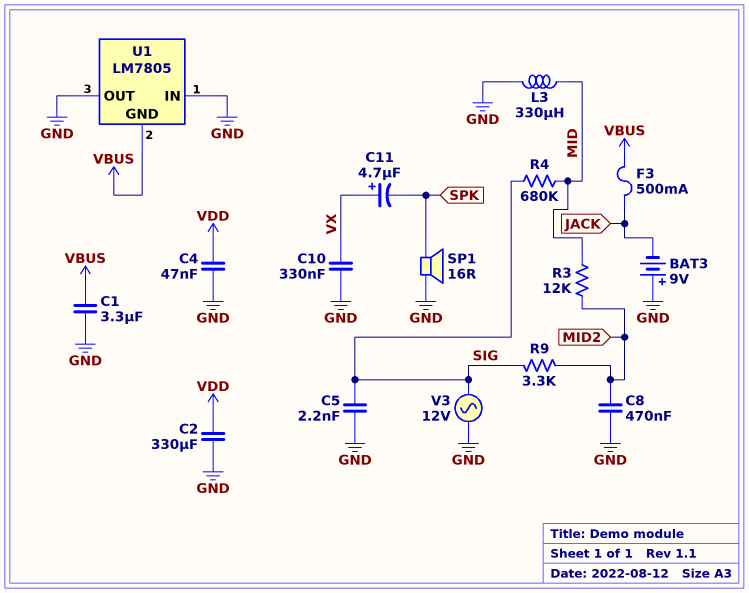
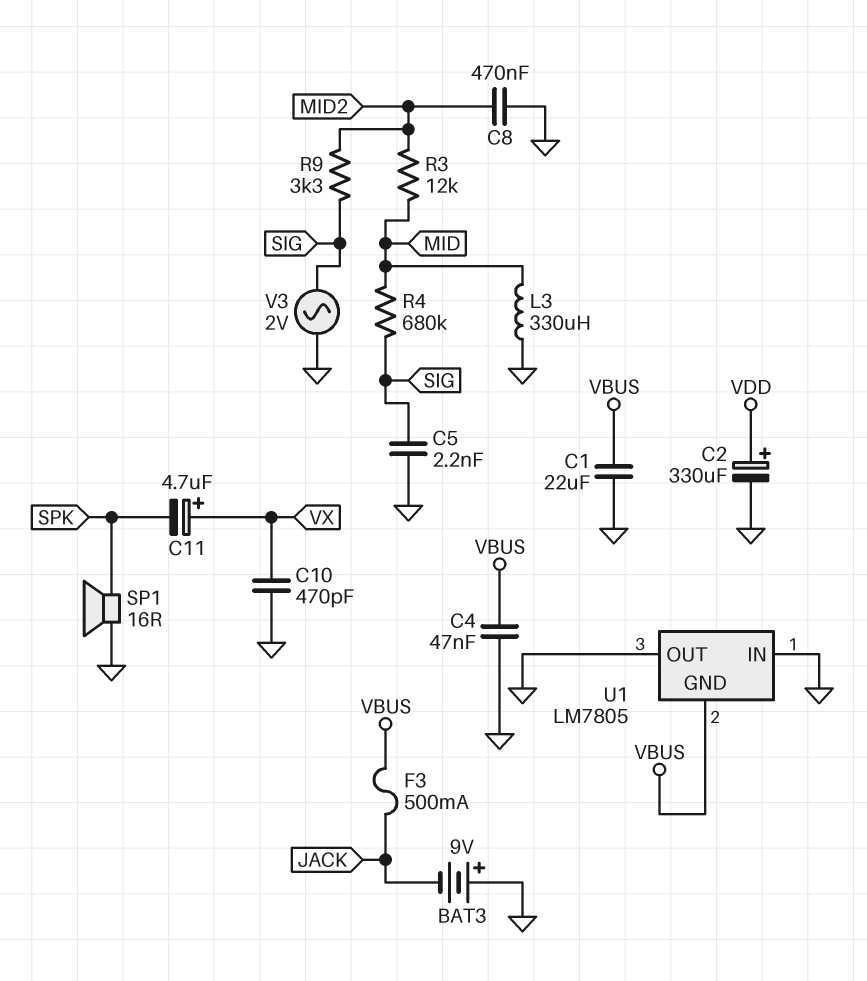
C1: 3.3uF (GND, VBUS) -> 22uF (GND, VBUS)
C2: 330uF (GND, VDD) -> 330uF (plus VDD, minus GND)
C4: 47nF (GND, VDD) -> 47nF (GND, VBUS)
C10: 330nF (GND, VX) -> 470pF (GND, VX)
V3: AC 12V (GND, SIG) -> AC 2V (GND, SIG)

